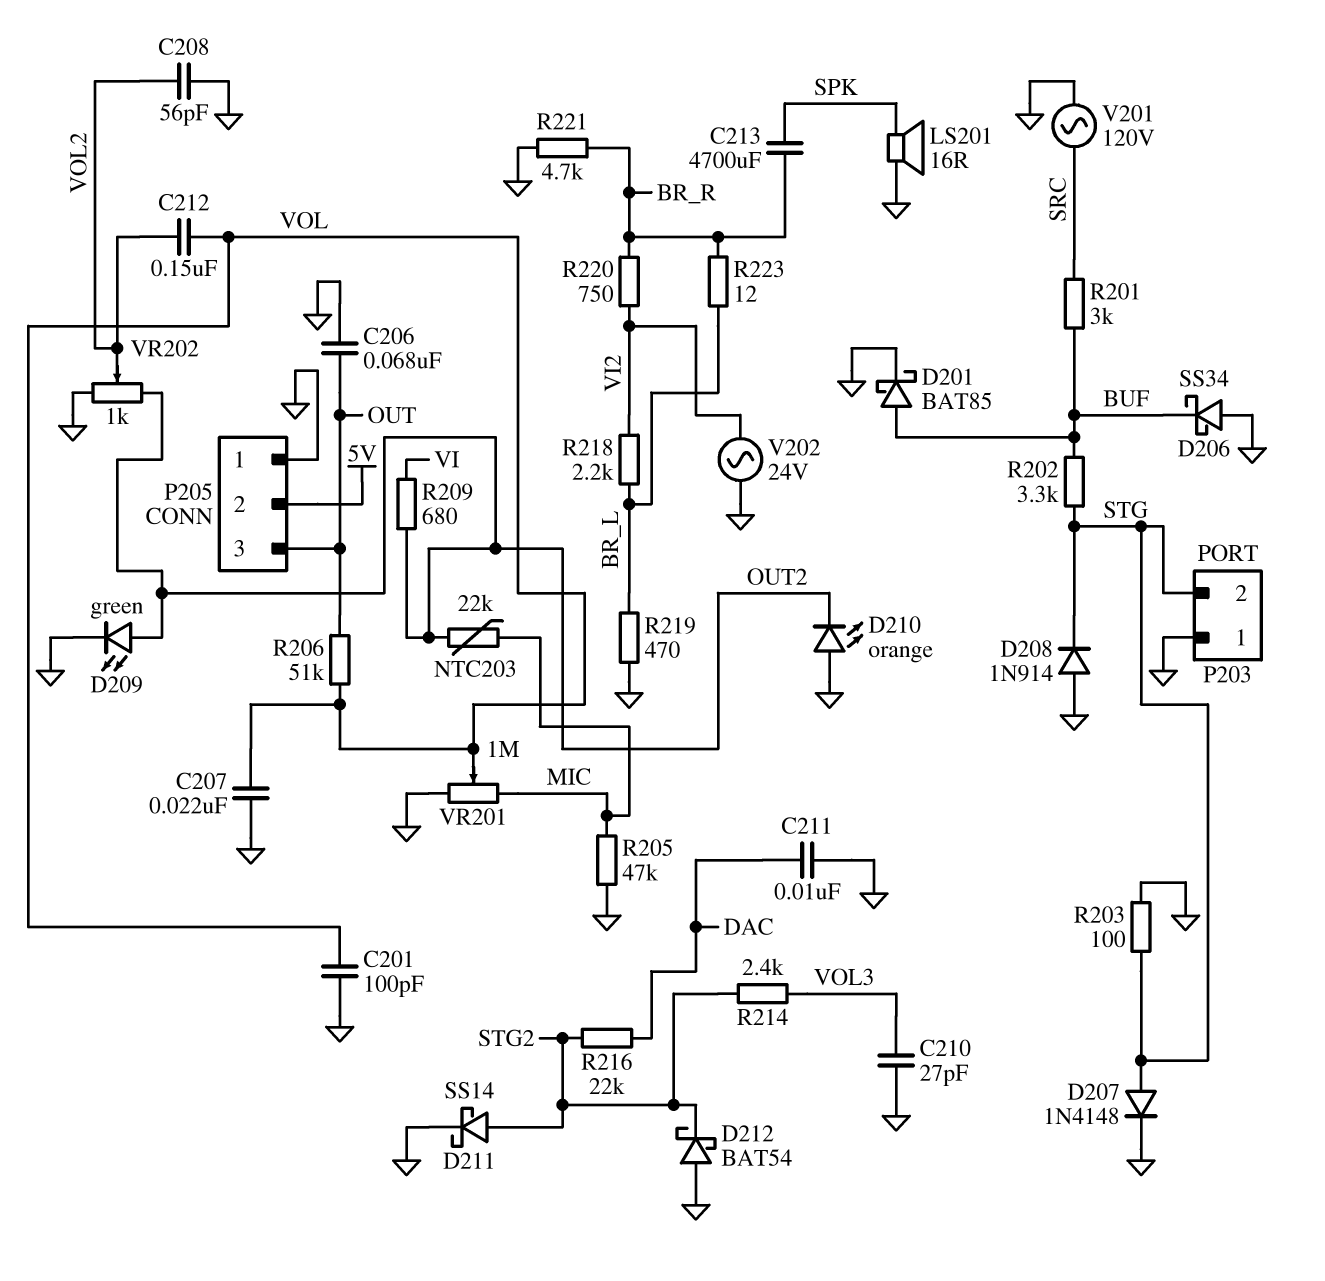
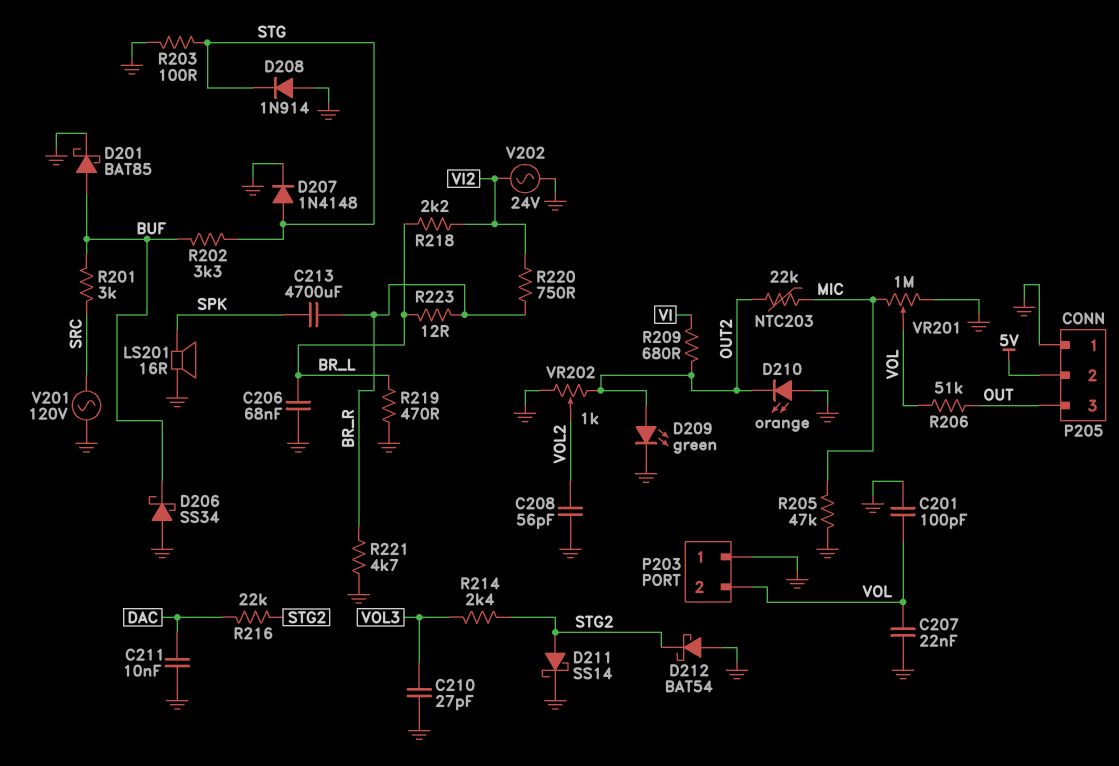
C206: 68nF (GND, OUT) -> 68nF (BR_L, GND)
C212: 150nF (VOL, VOL2) -> none
P203 pin 2: STG -> VOL

